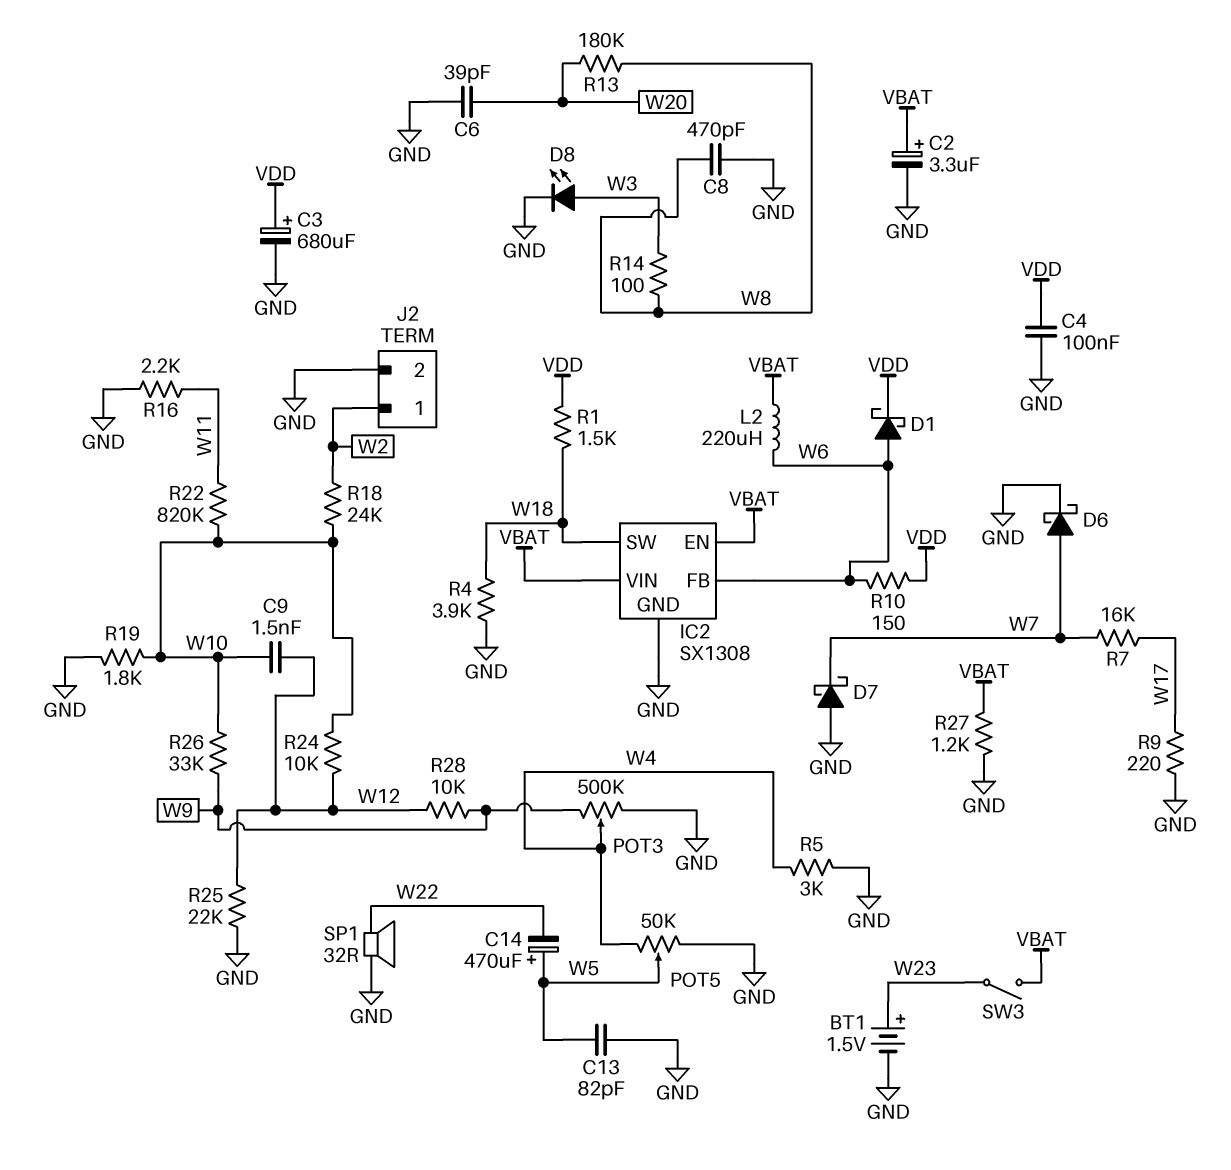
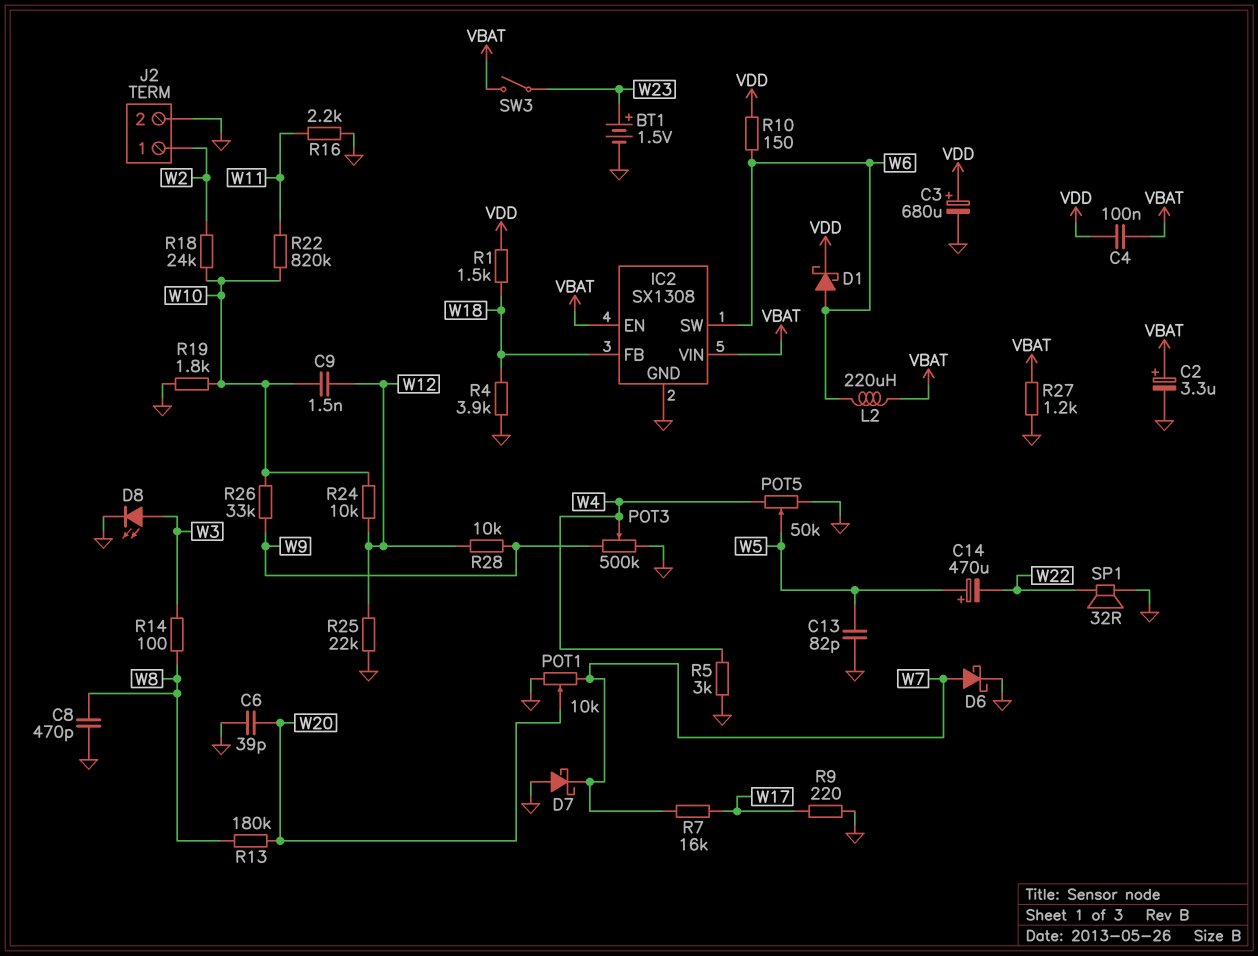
C4: 100nF (GND, VDD) -> 100nF (VBAT, VDD)
IC2 pin FB: W6 -> W18
IC2 pin SW: W18 -> W6
POT1: none -> 10k (GND, W7, wiper W20)

